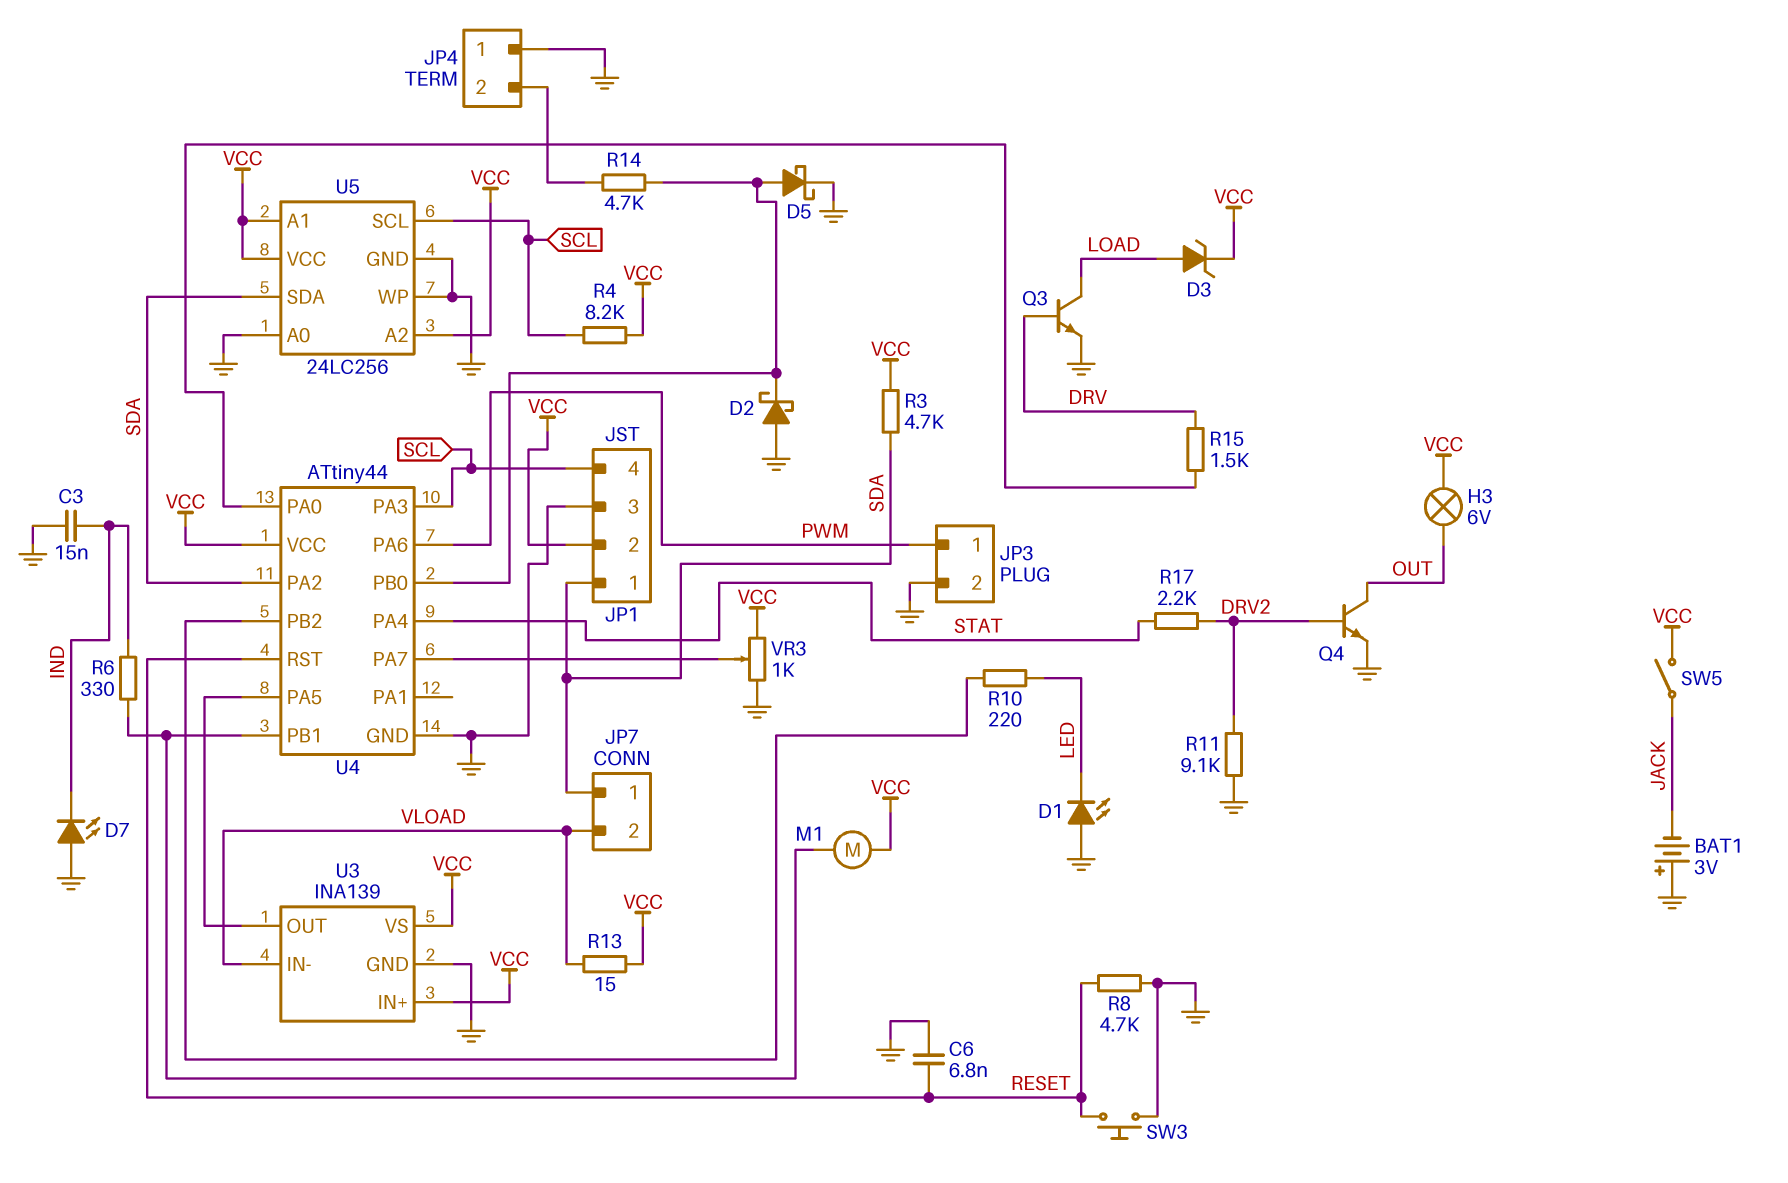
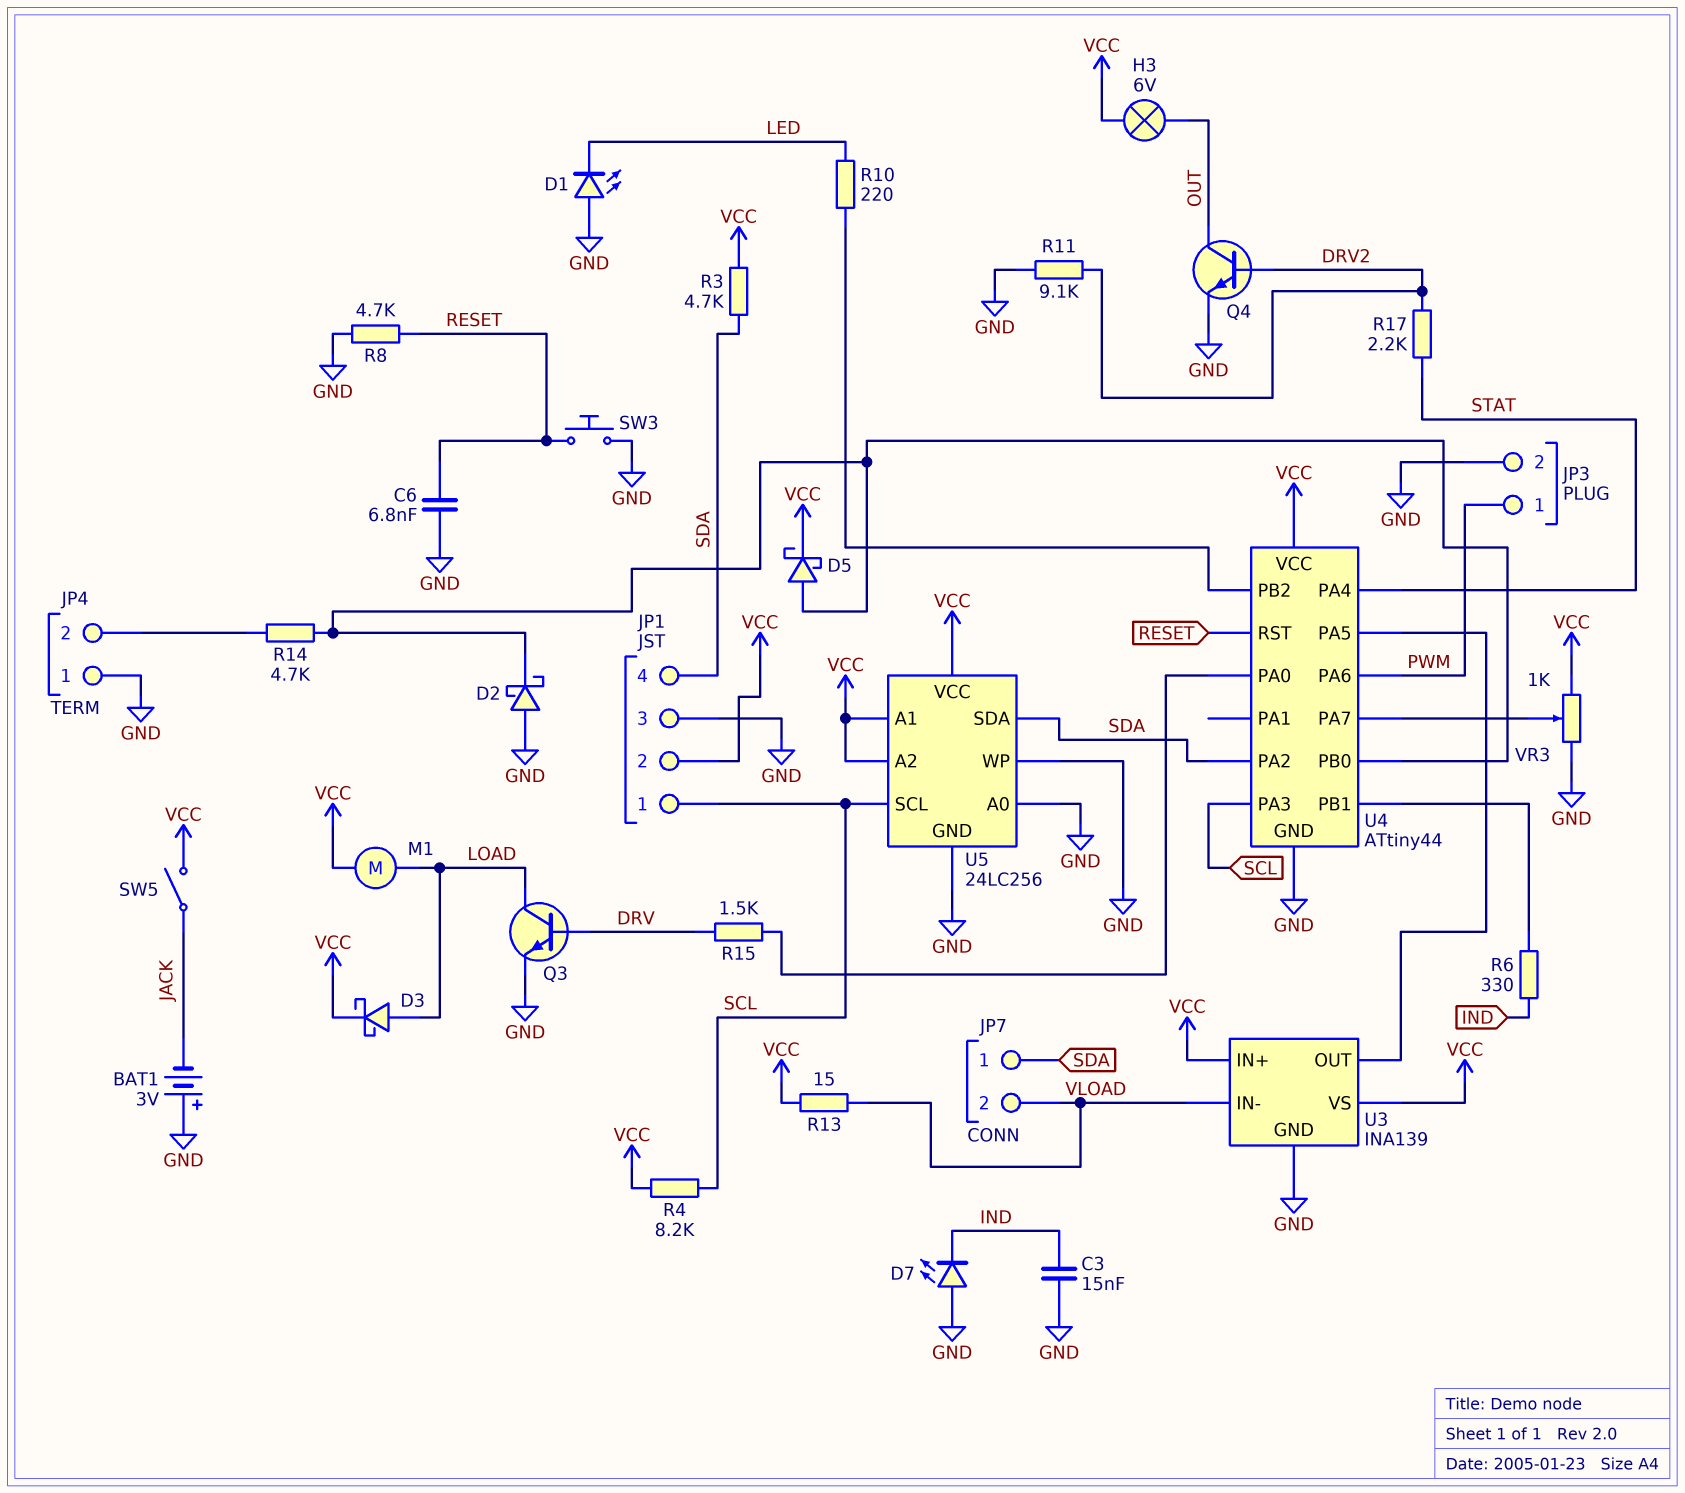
D3: zener (A LOAD, K VCC) -> schottky (A LOAD, K VCC)
D5: schottky (A U4/PB0, K GND) -> schottky (A U4/PB0, K VCC)
JP1 pin 1: SDA -> SCL
JP1 pin 4: SCL -> SDA
M1: motor (U4/PB1, VCC) -> motor (LOAD, VCC)

